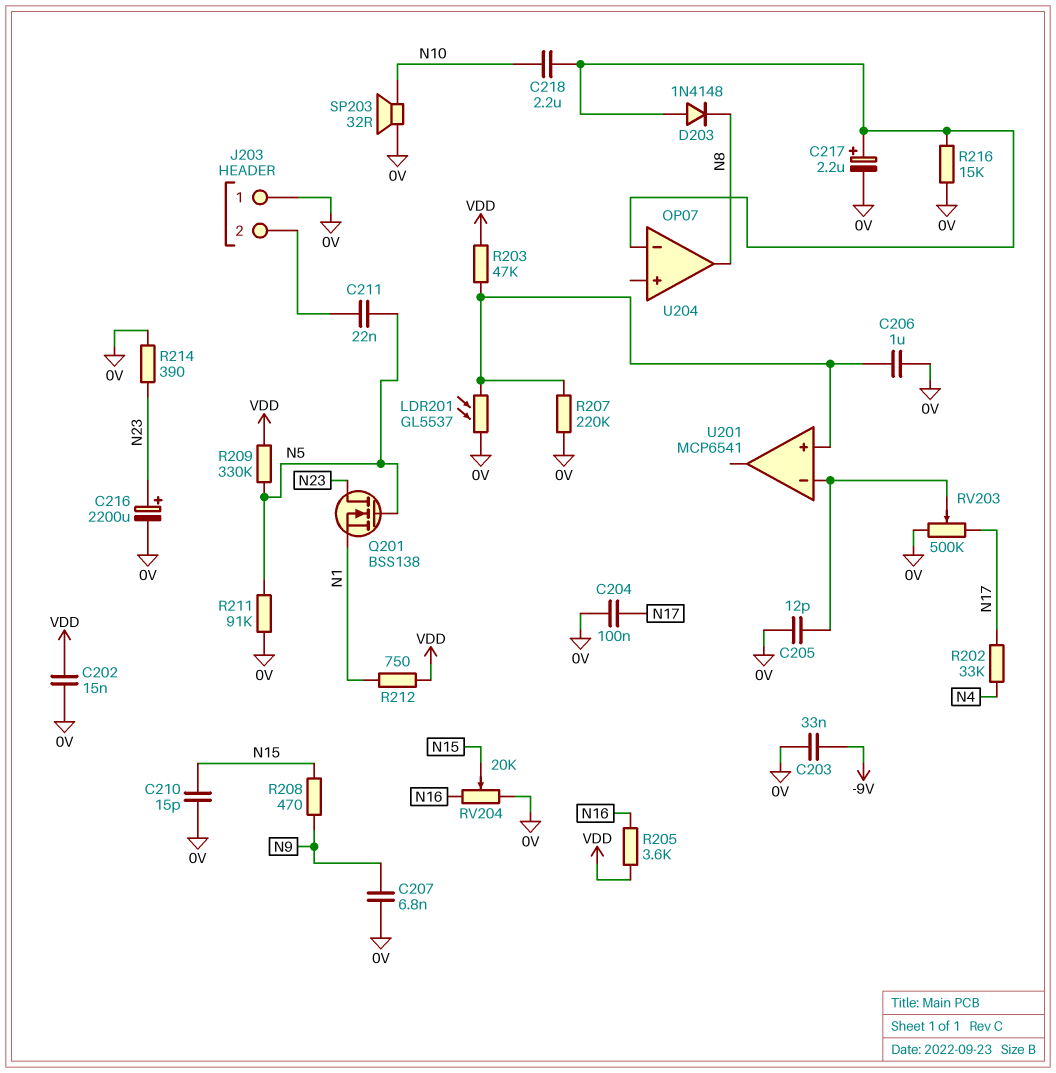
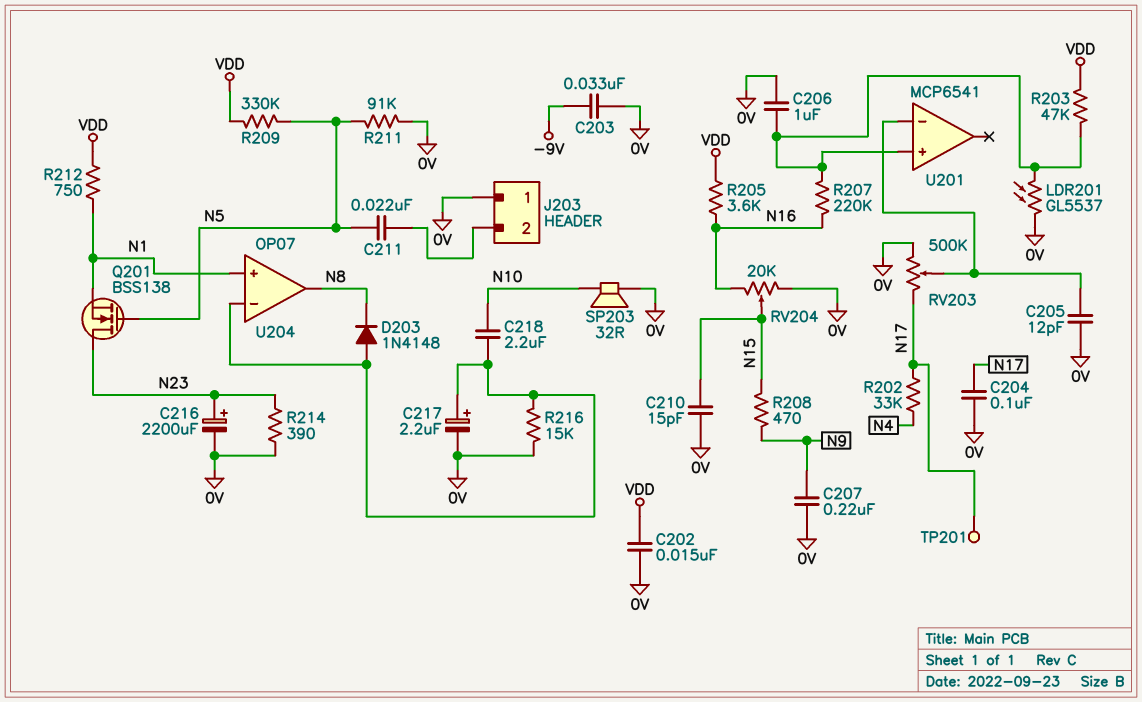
C207: 6.8nF (0V, N9) -> 220nF (0V, N9)
R207: 220k (0V, U201/in+) -> 220k (N16, U201/in+)
TP201: none -> test point (N17)
U204 pin in+: none -> N1

